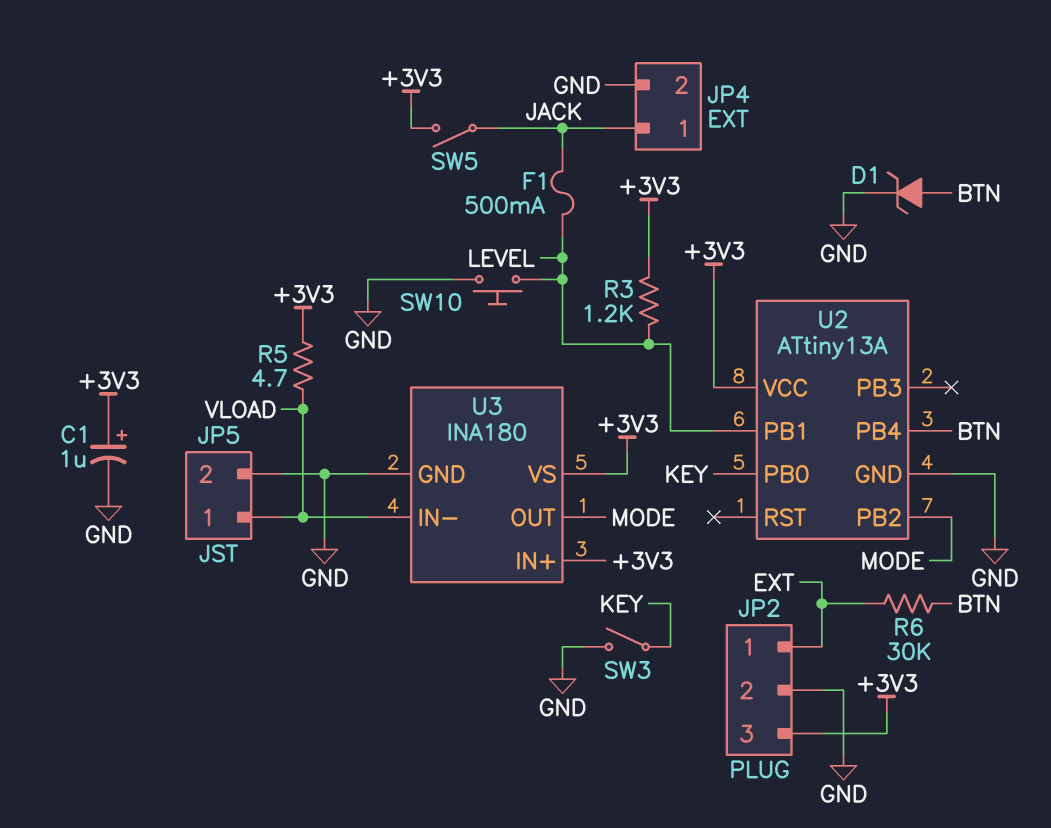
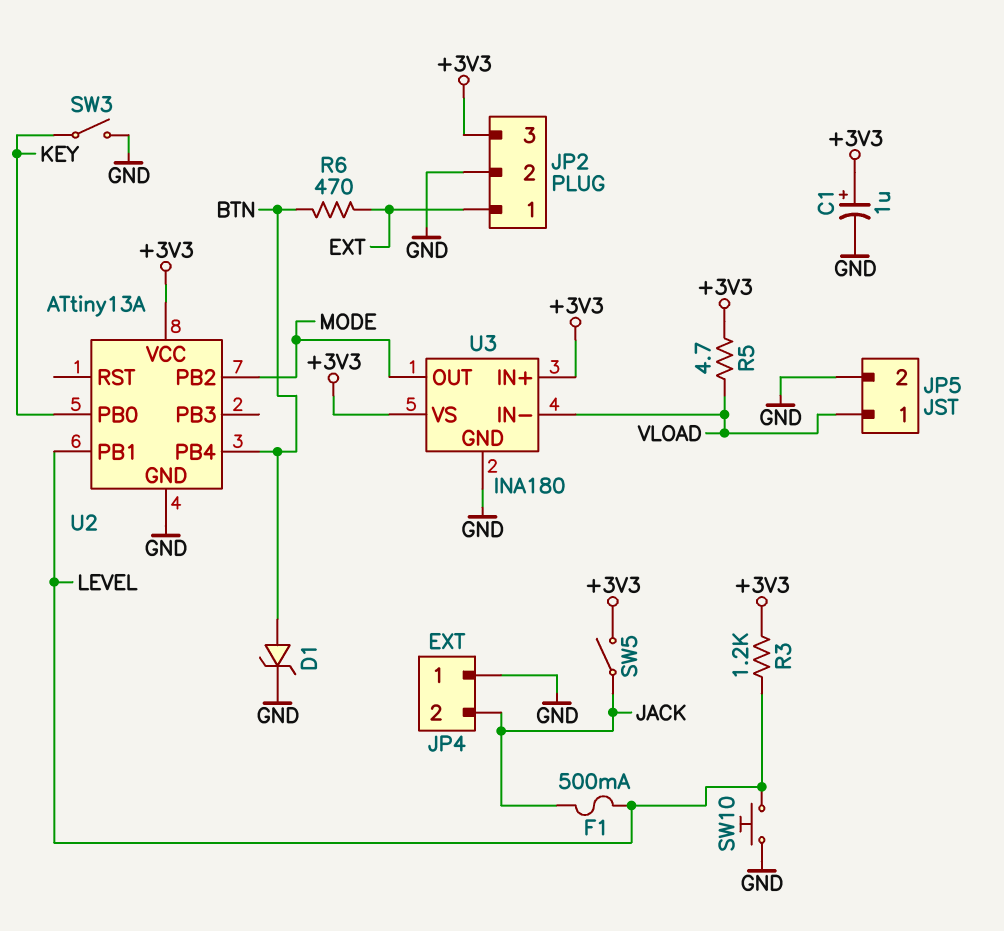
JP4 pin 1: JACK -> GND
JP4 pin 2: GND -> JACK
R6: 30k (BTN, EXT) -> 470 (BTN, EXT)

